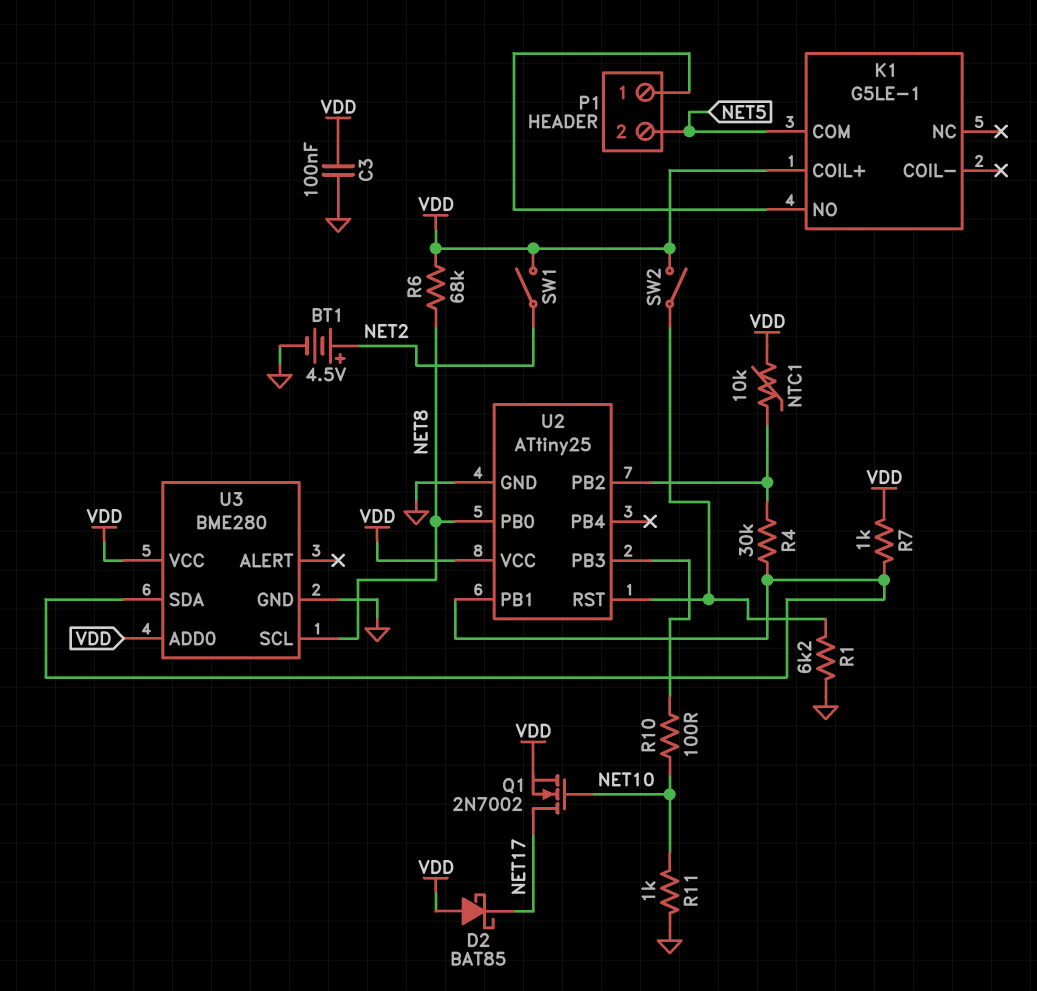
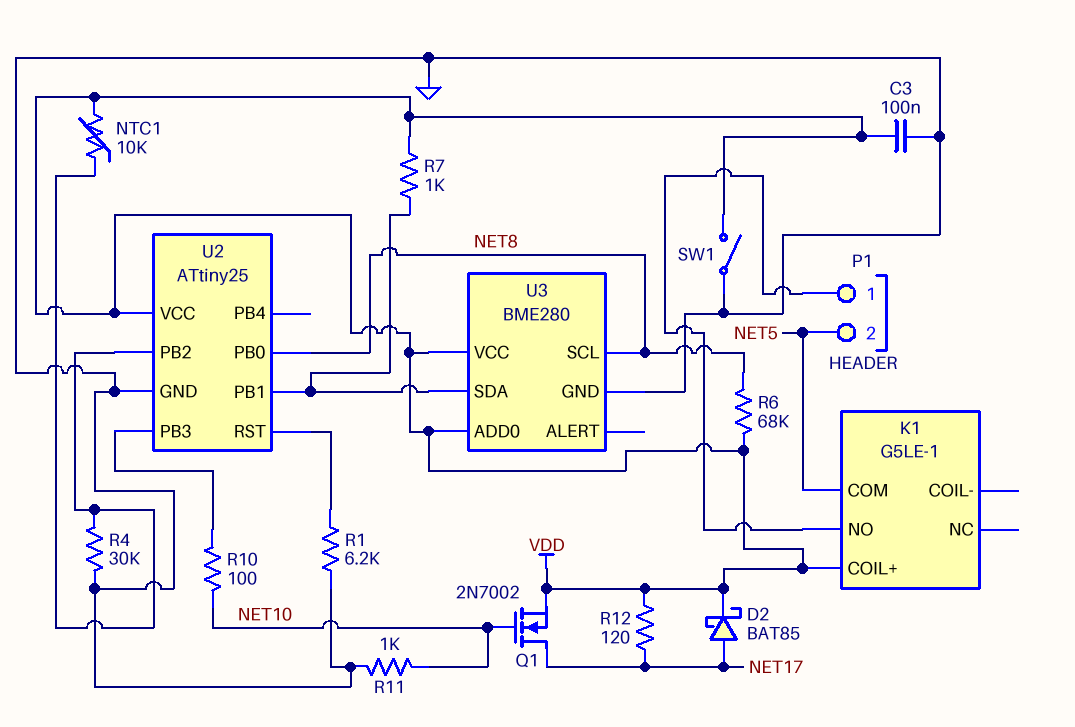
BT1: 4.5V (plus NET2, minus GND) -> none
D2: schottky BAT85 (A VDD, K NET17) -> schottky BAT85 (A NET17, K VDD)
R4: 30k (U2/PB1, U2/PB2) -> 30k (GND, U2/PB2)
R12: none -> 120 (NET17, VDD)
SW1: switch (NET2, VDD) -> switch (GND, VDD)
SW2: switch (U2/RST, VDD) -> none

